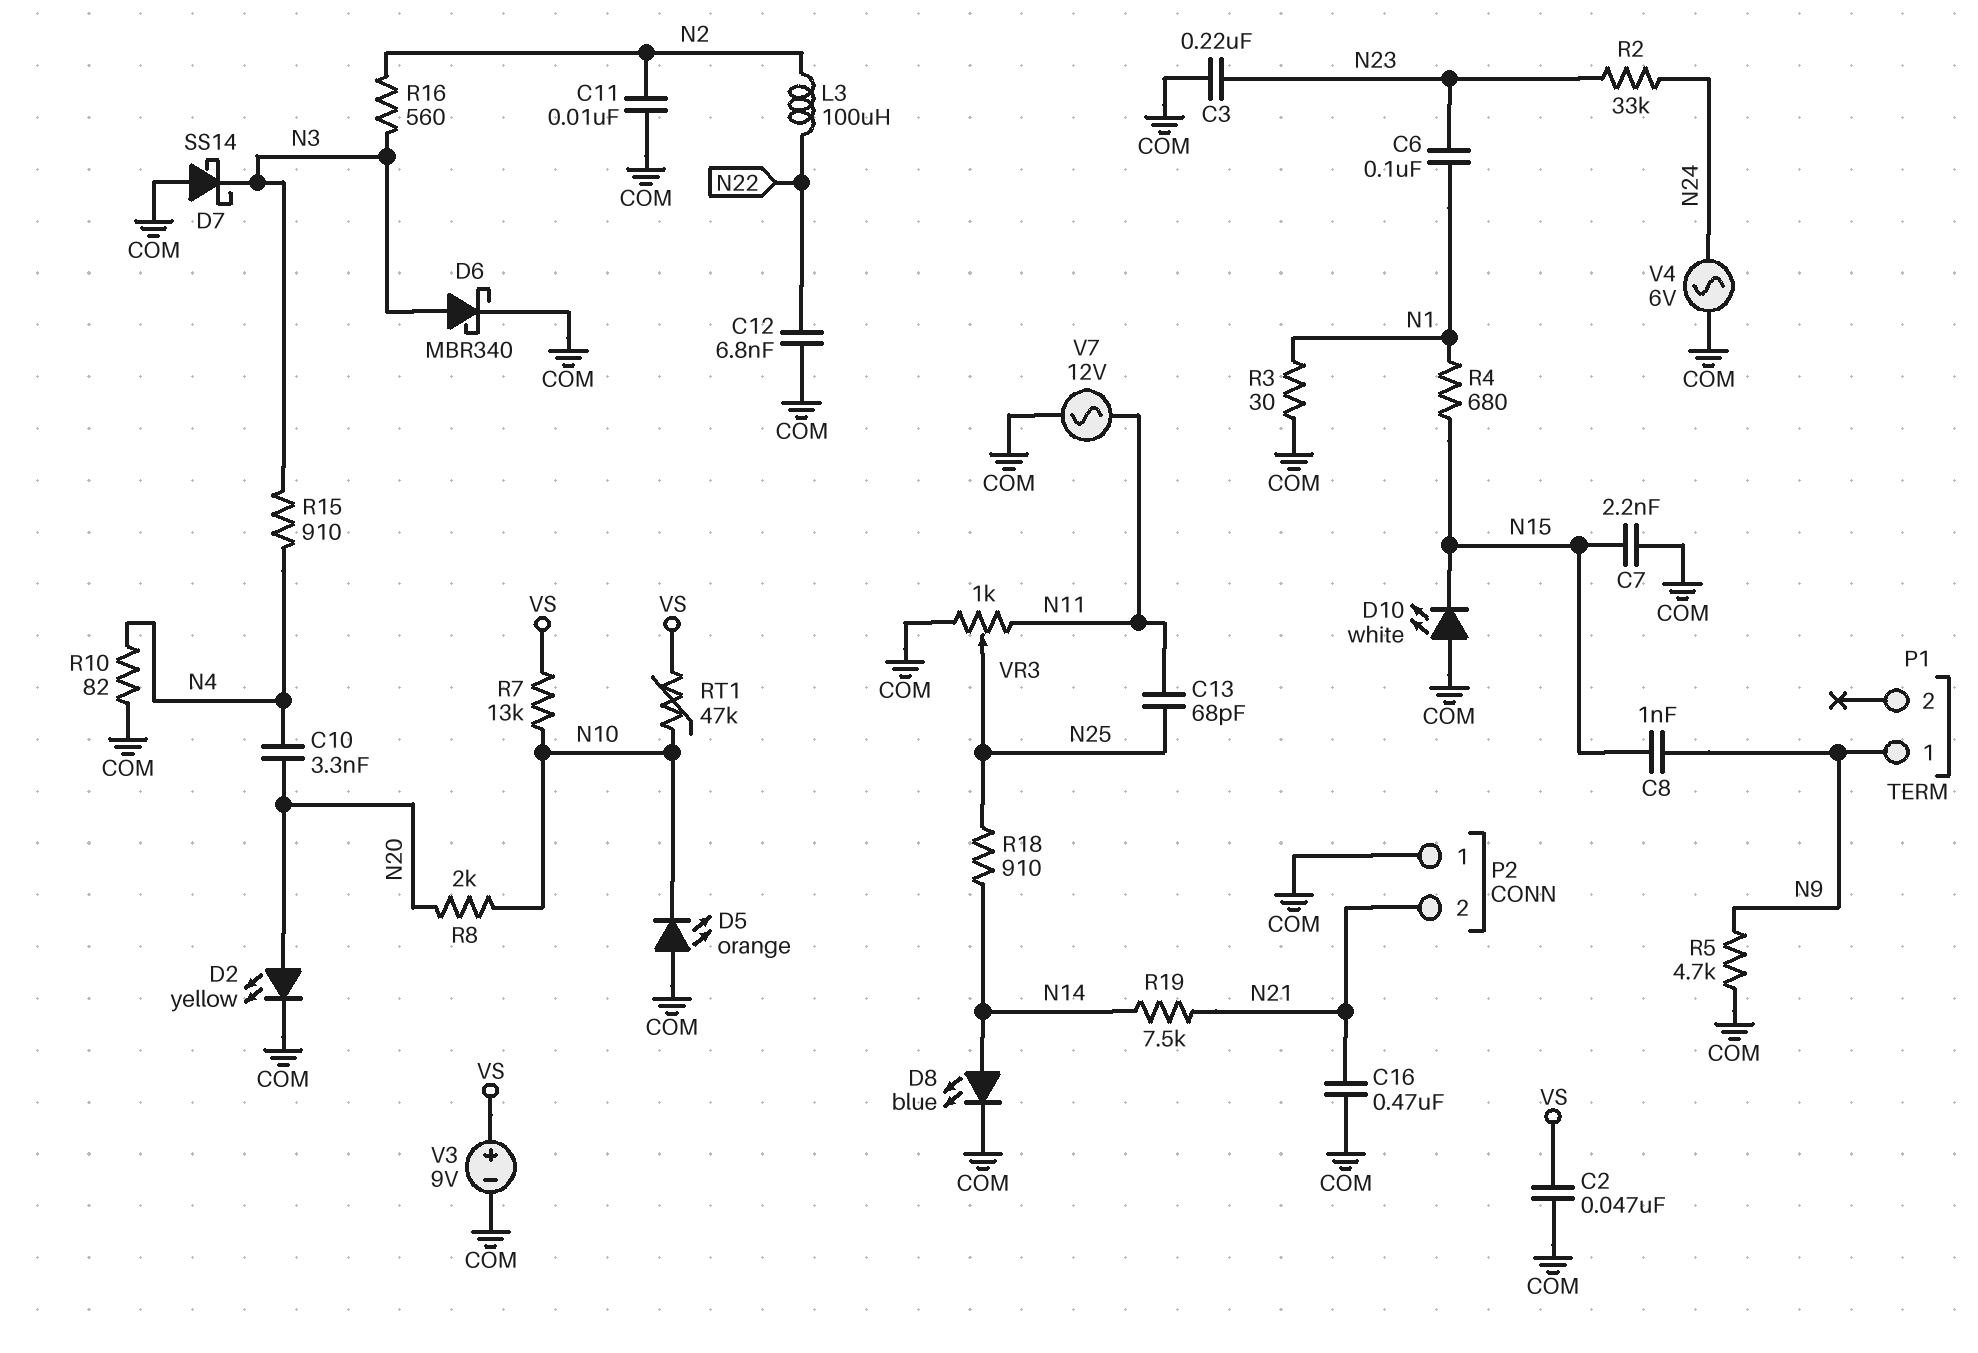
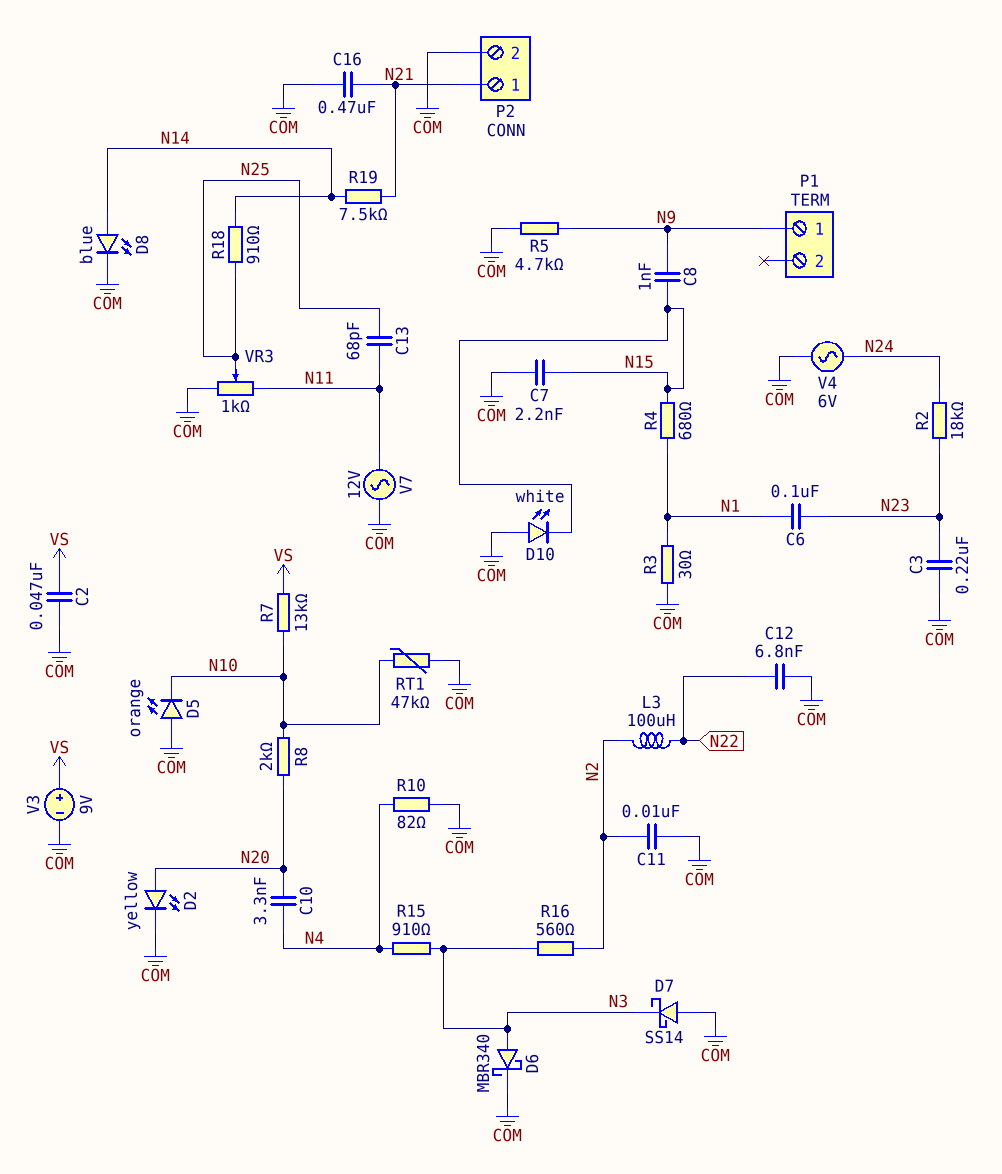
P2 pin 1: COM -> N21
P2 pin 2: N21 -> COM
R2: 33k (N23, N24) -> 18k (N23, N24)
RT1: 47k (N10, VS) -> 47k (COM, N10)

